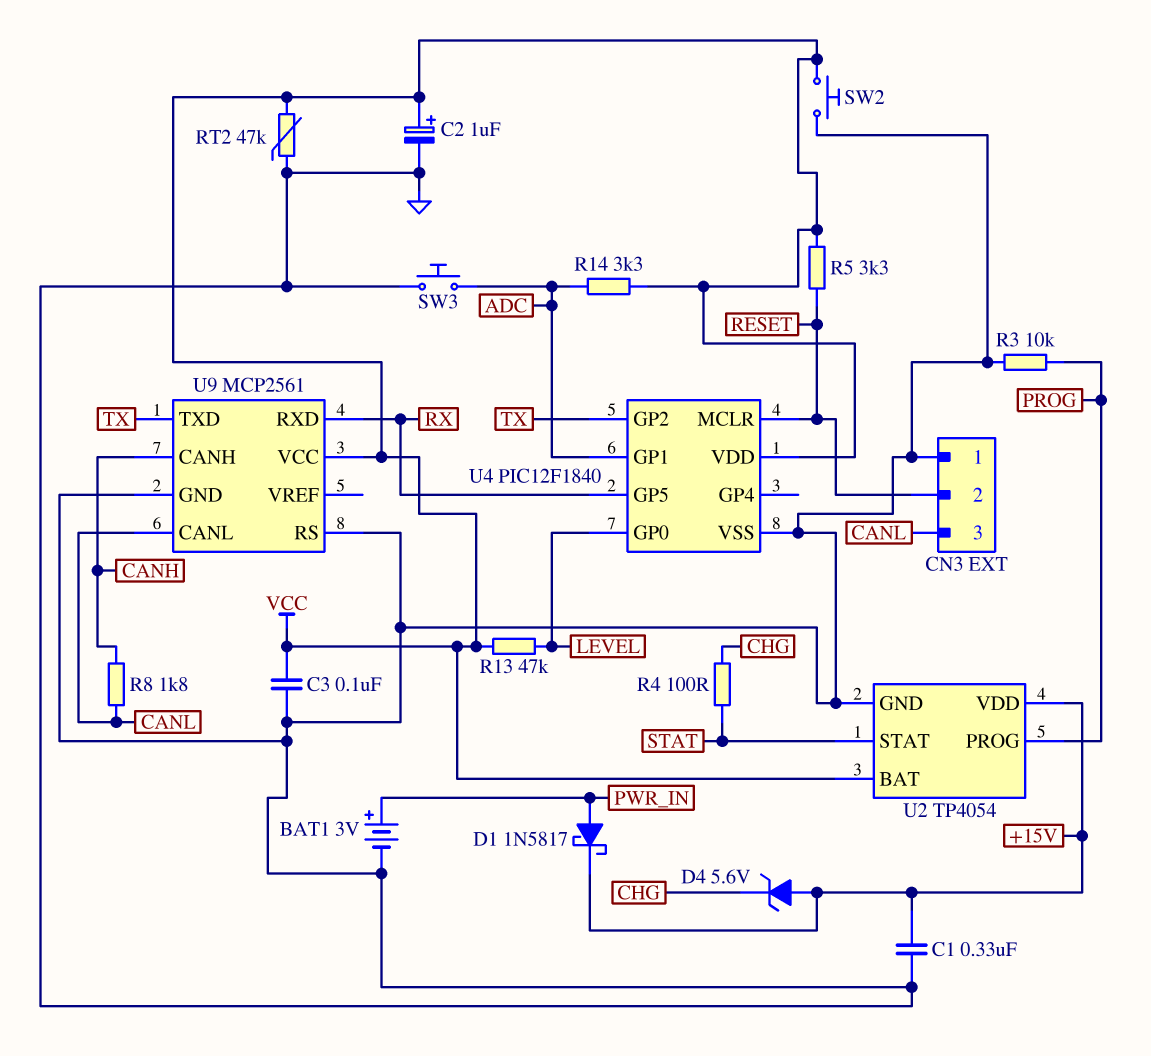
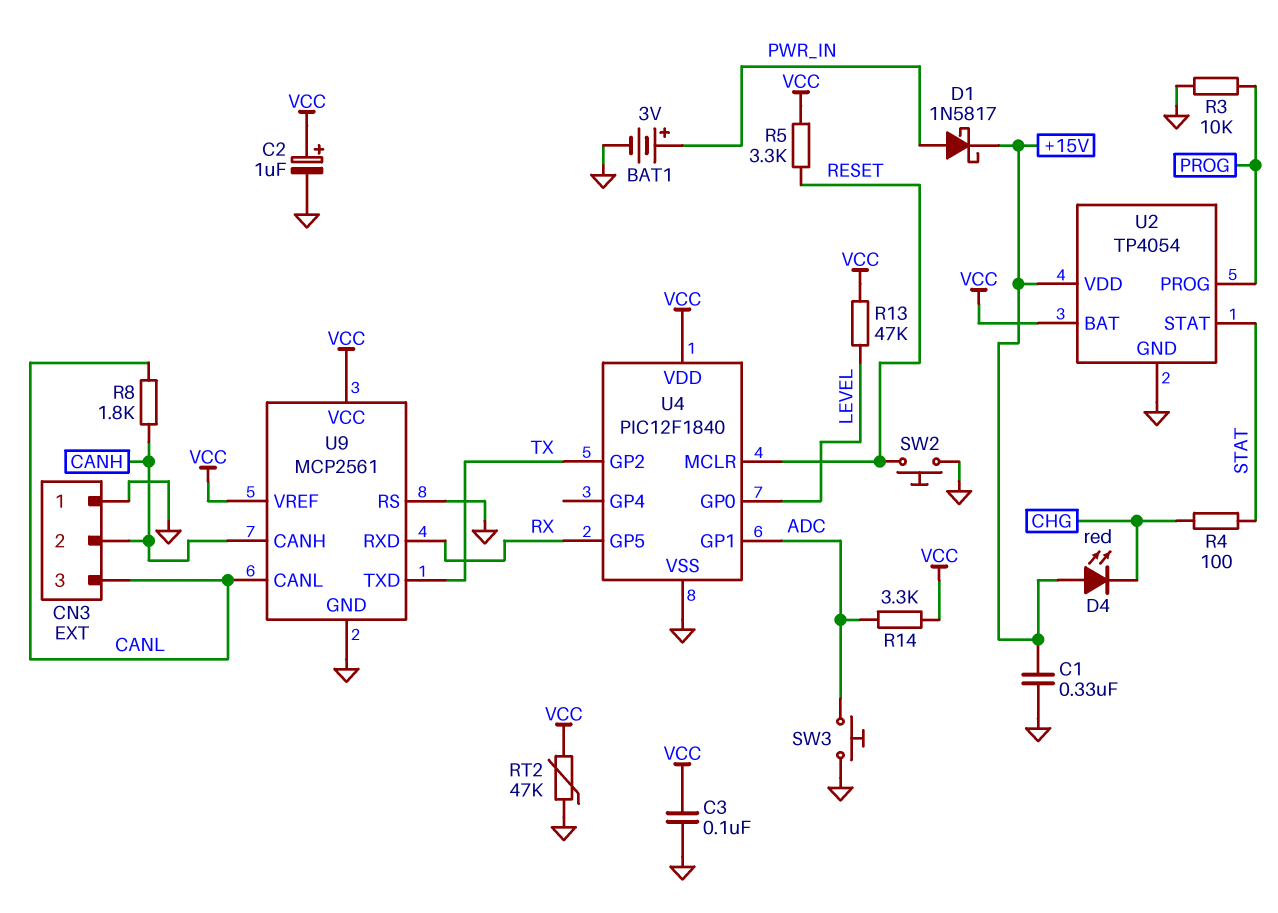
CN3 pin 2: RESET -> CANH
D4: zener 5.6V (A +15V, K CHG) -> LED red (A +15V, K CHG)
SW2: button (GND, VCC) -> button (GND, RESET)
U9 pin VREF: none -> VCC

